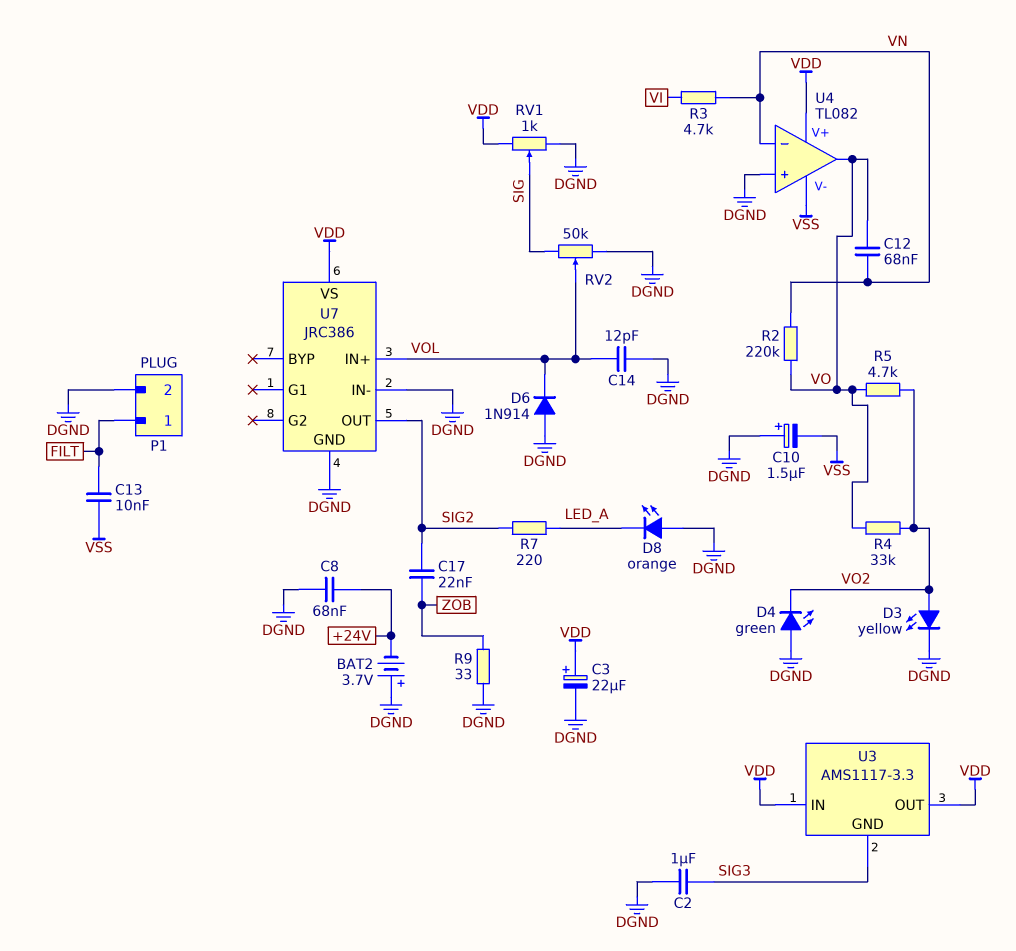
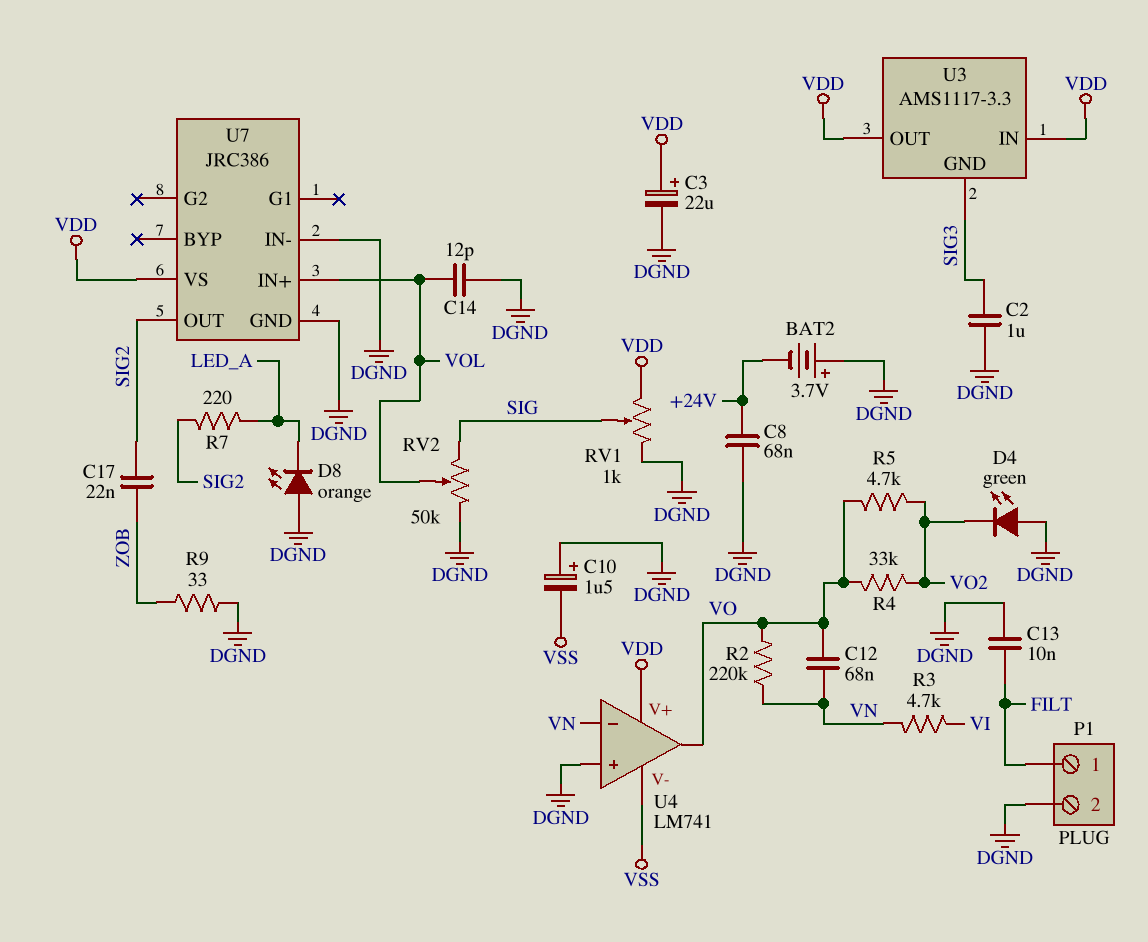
C13: 10nF (FILT, VSS) -> 10nF (DGND, FILT)
D3: LED yellow (A VO2, K DGND) -> none
D6: diode 1N914 (A DGND, K VOL) -> none
U4: TL082 -> LM741

